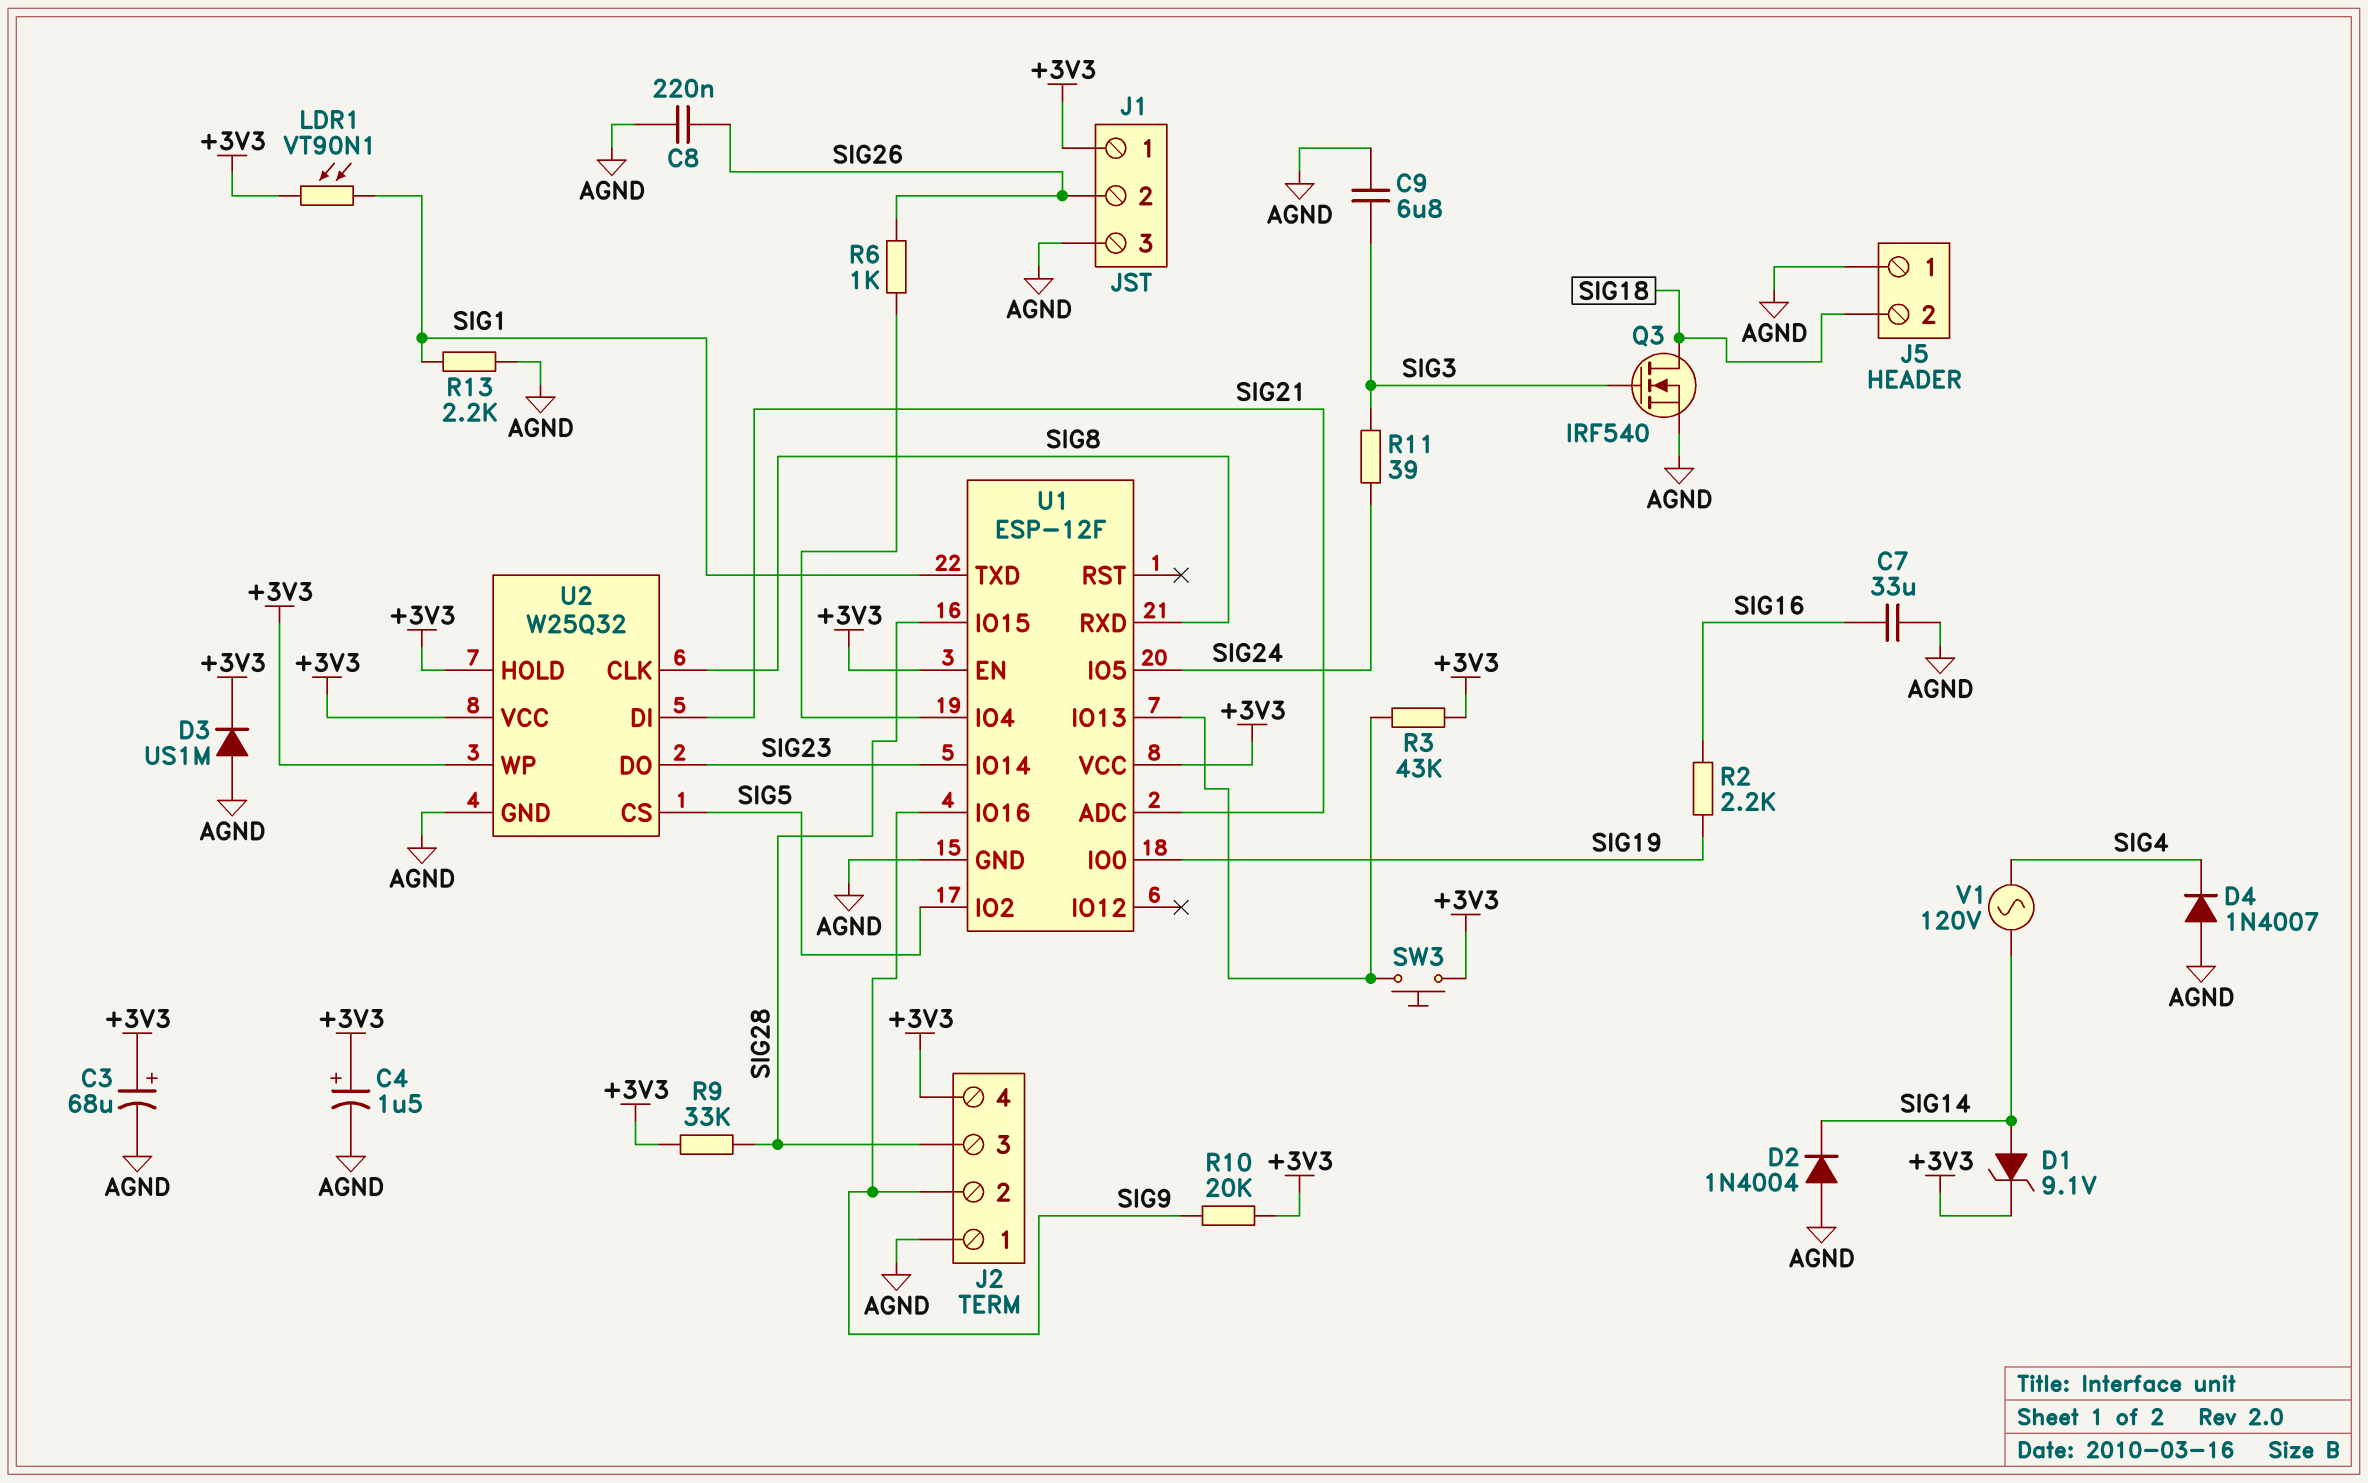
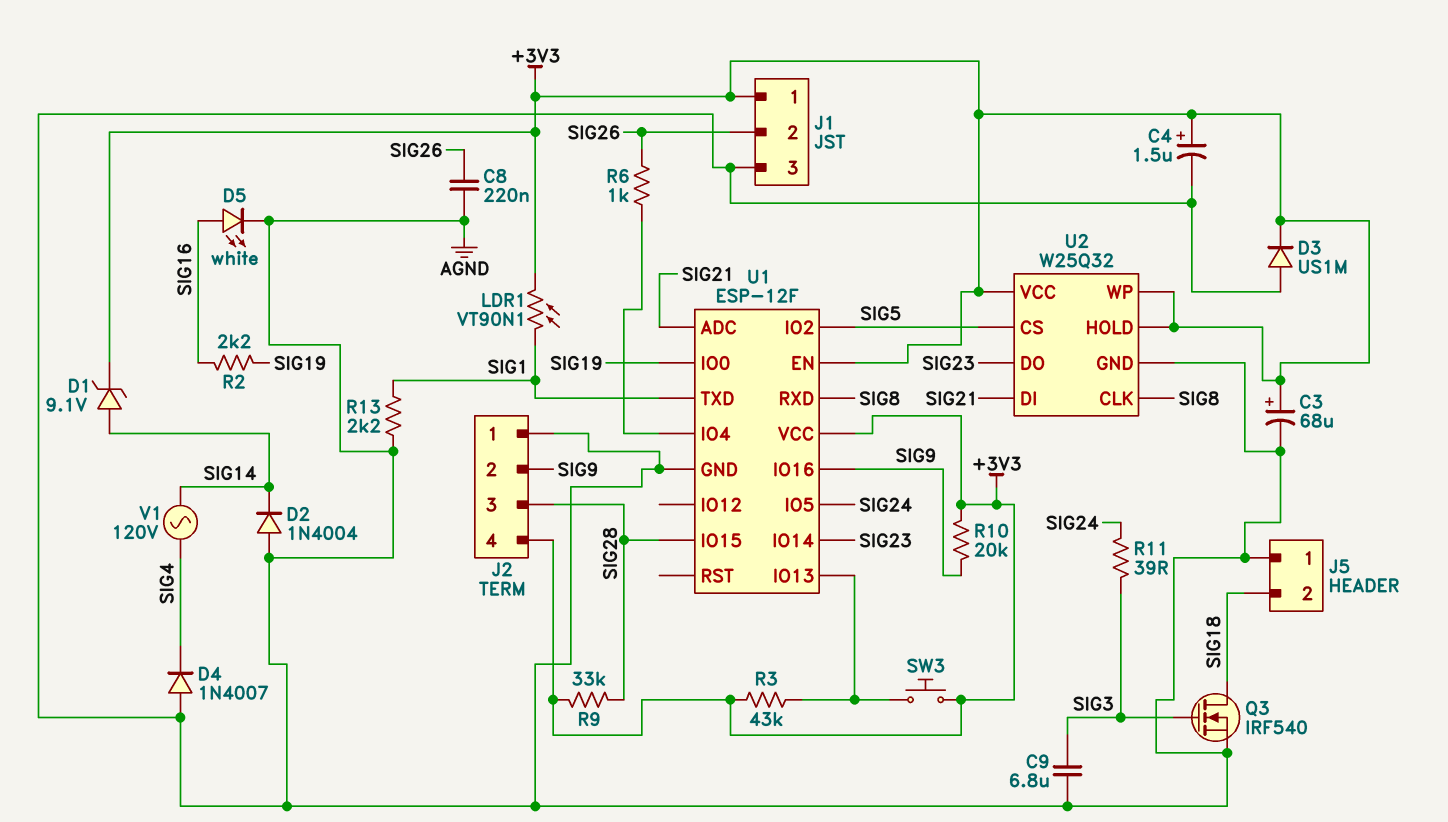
C7: 33uF (AGND, SIG16) -> none
D5: none -> LED white (A SIG16, K AGND)

